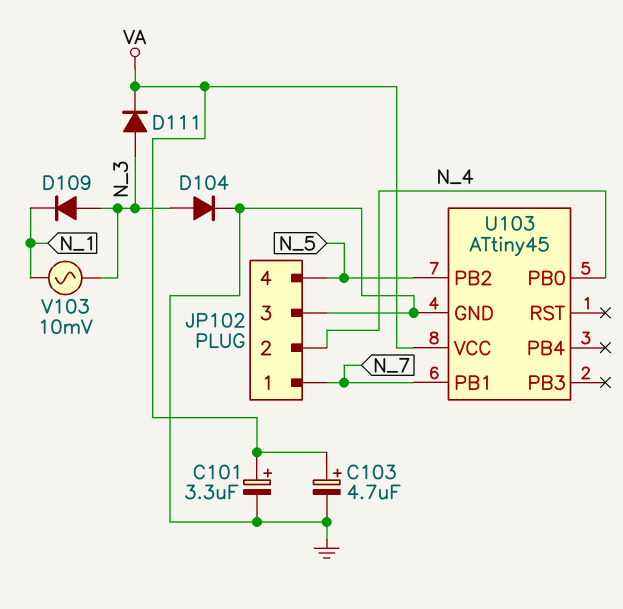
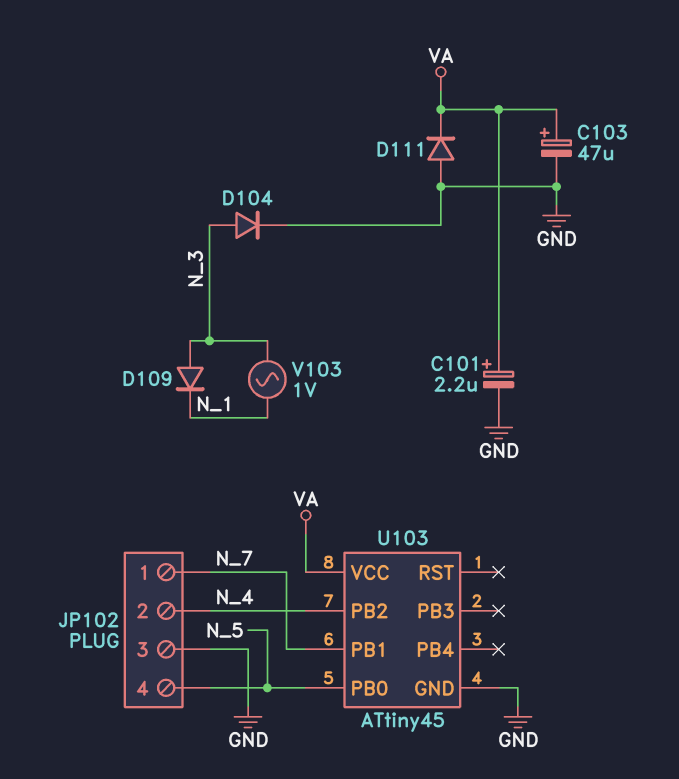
C101: 3.3uF (plus VA, minus GND) -> 2.2uF (plus VA, minus GND)
C103: 4.7uF (plus VA, minus GND) -> 47uF (plus VA, minus GND)
D111: diode (A N_3, K VA) -> diode (A GND, K VA)
U103 pin PB0: N_4 -> N_5
U103 pin PB2: N_5 -> N_4
V103: AC 10mV (N_1, N_3) -> AC 1V (N_1, N_3)

